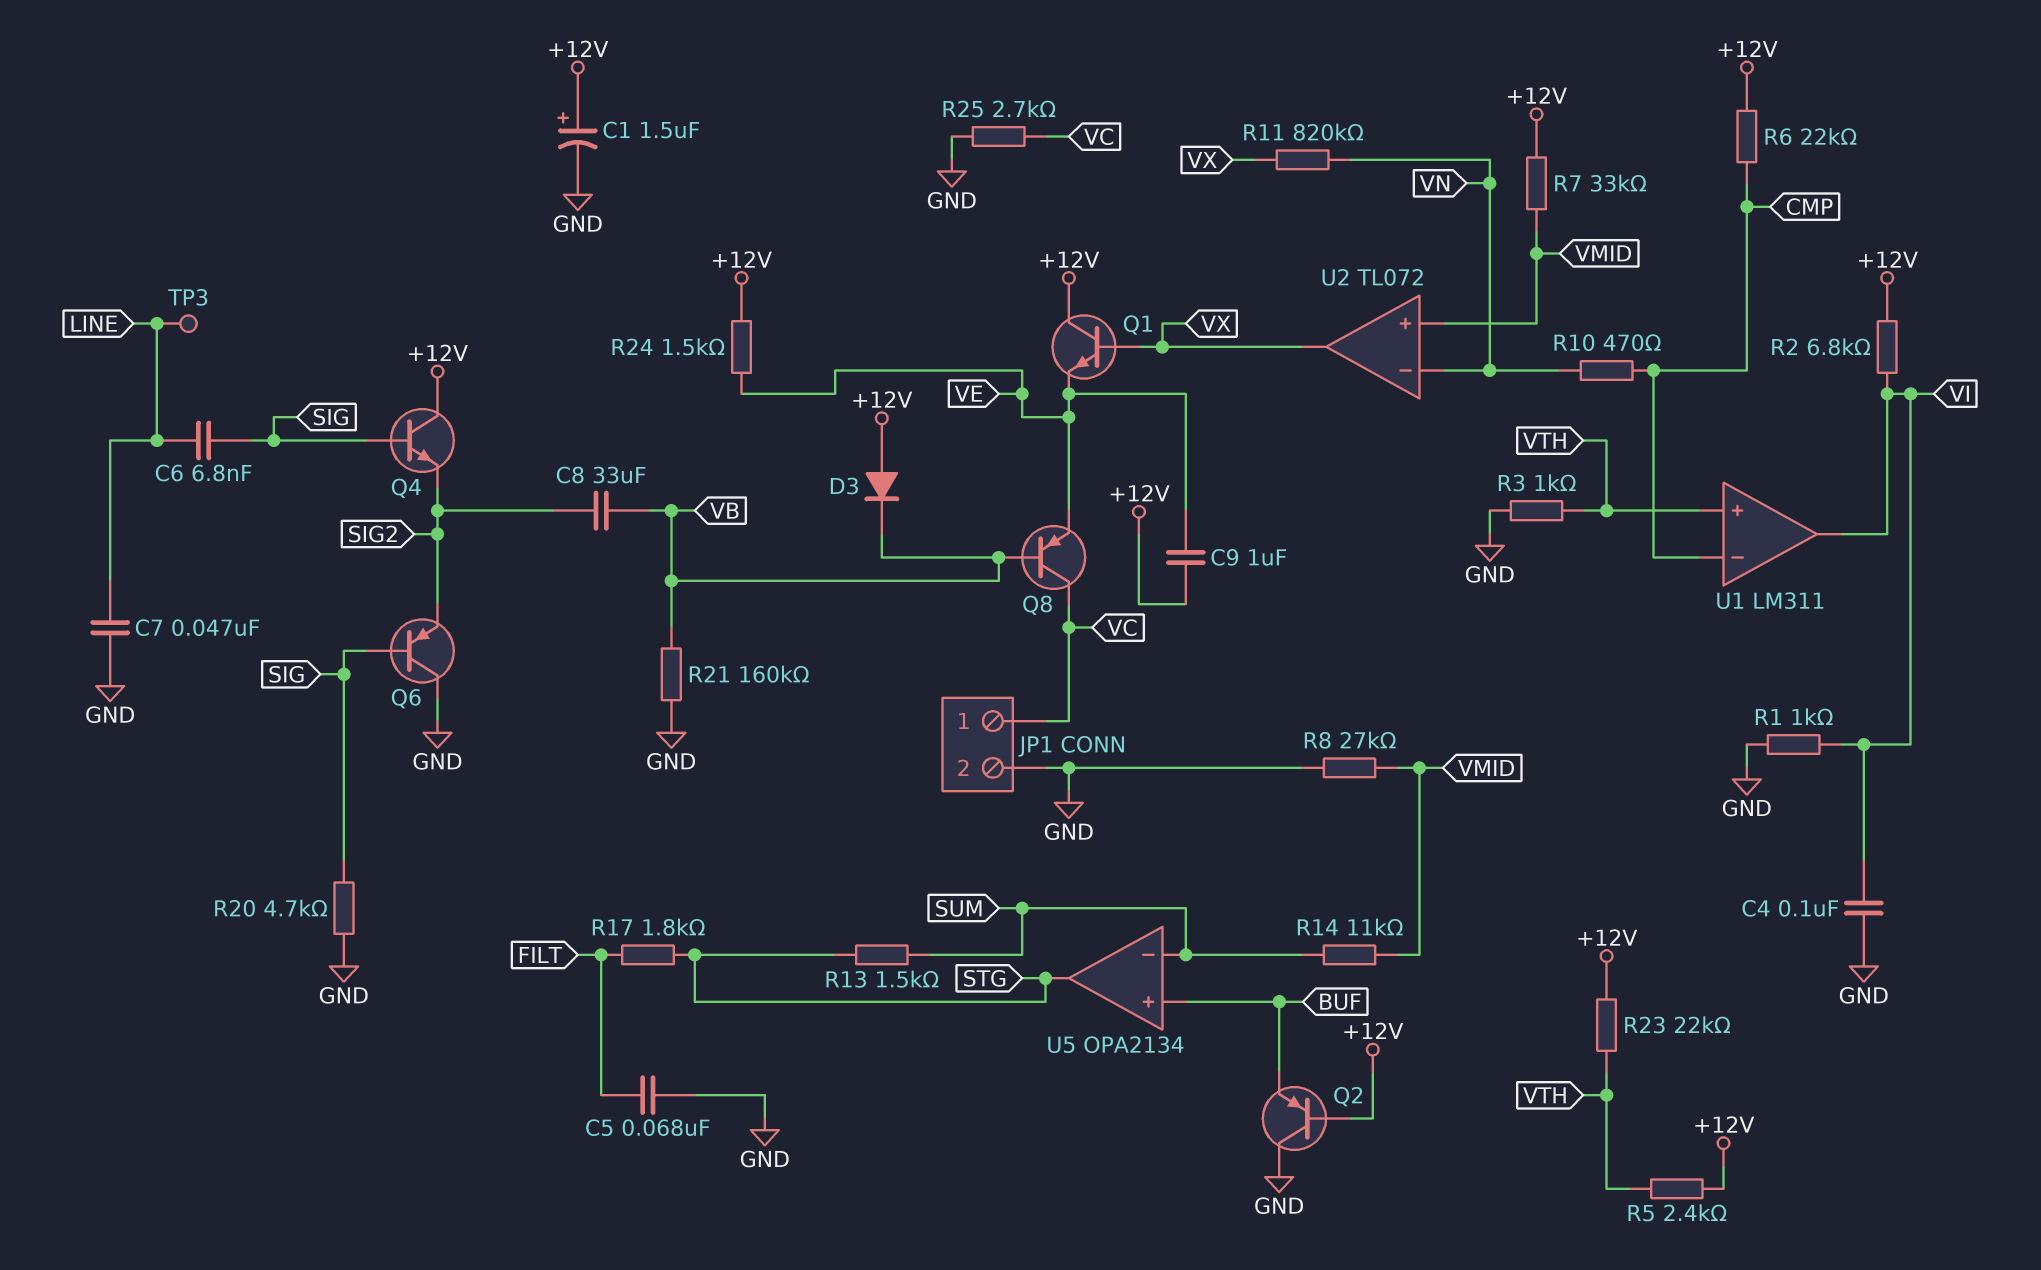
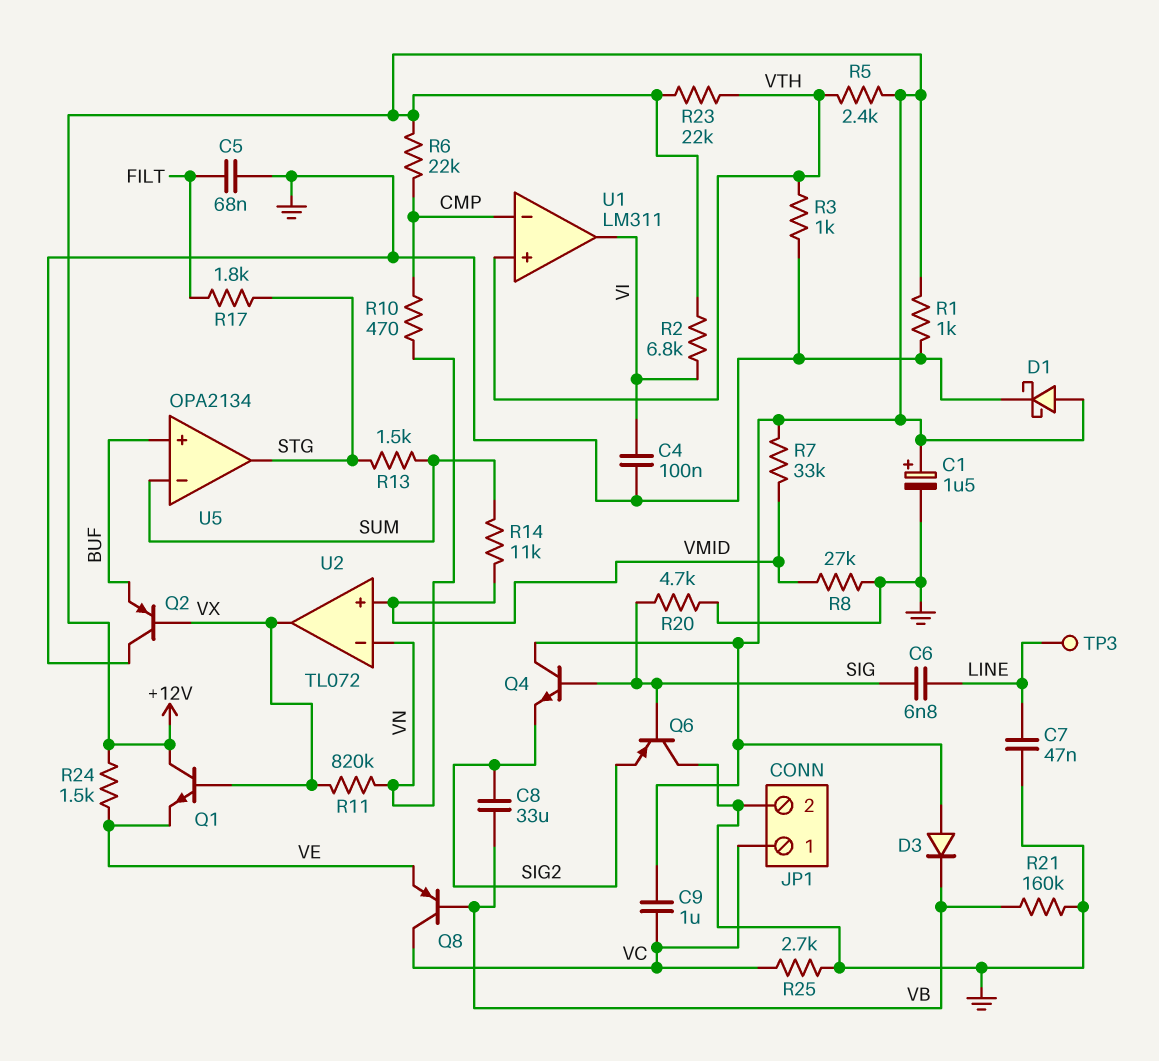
C9: 1uF (+12V, VE) -> 1uF (+12V, VC)
D1: none -> schottky (A +12V, K GND)
Q2: PNP (B +12V, C GND, E BUF) -> PNP (B VX, C GND, E BUF)
R1: 1k (GND, VI) -> 1k (+12V, GND)

